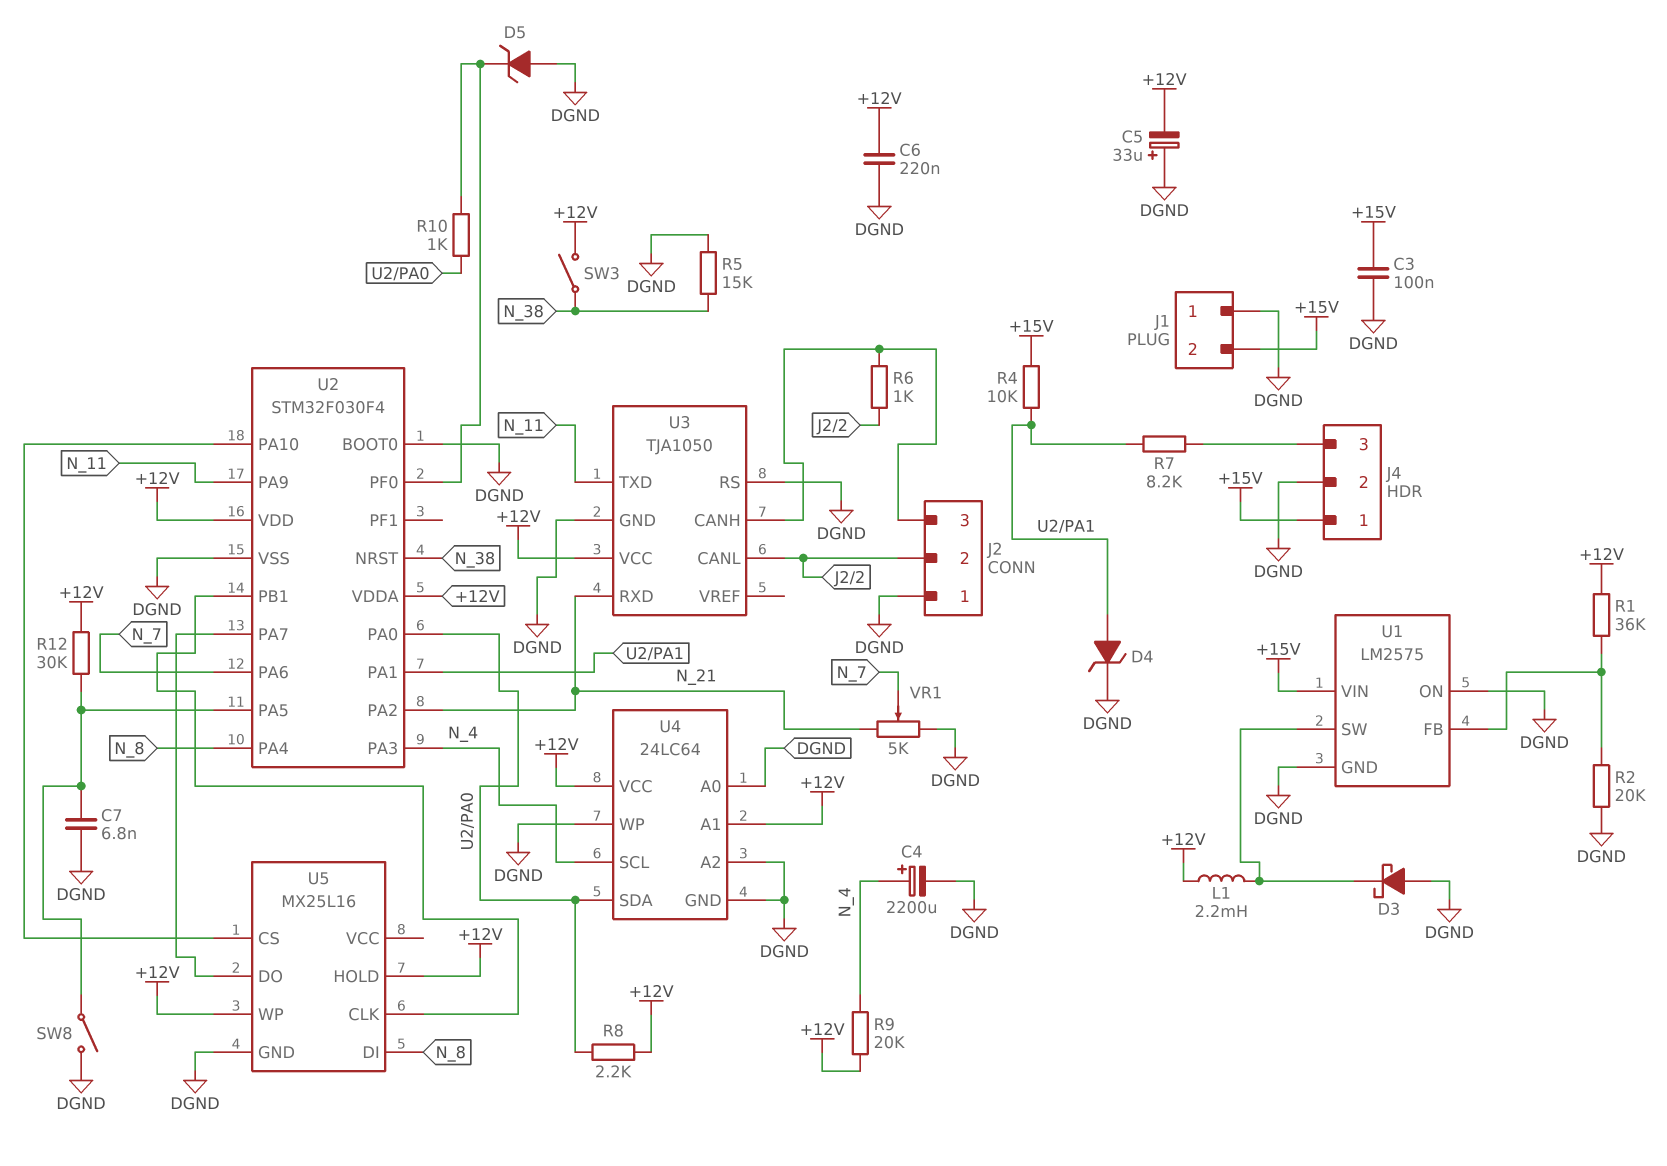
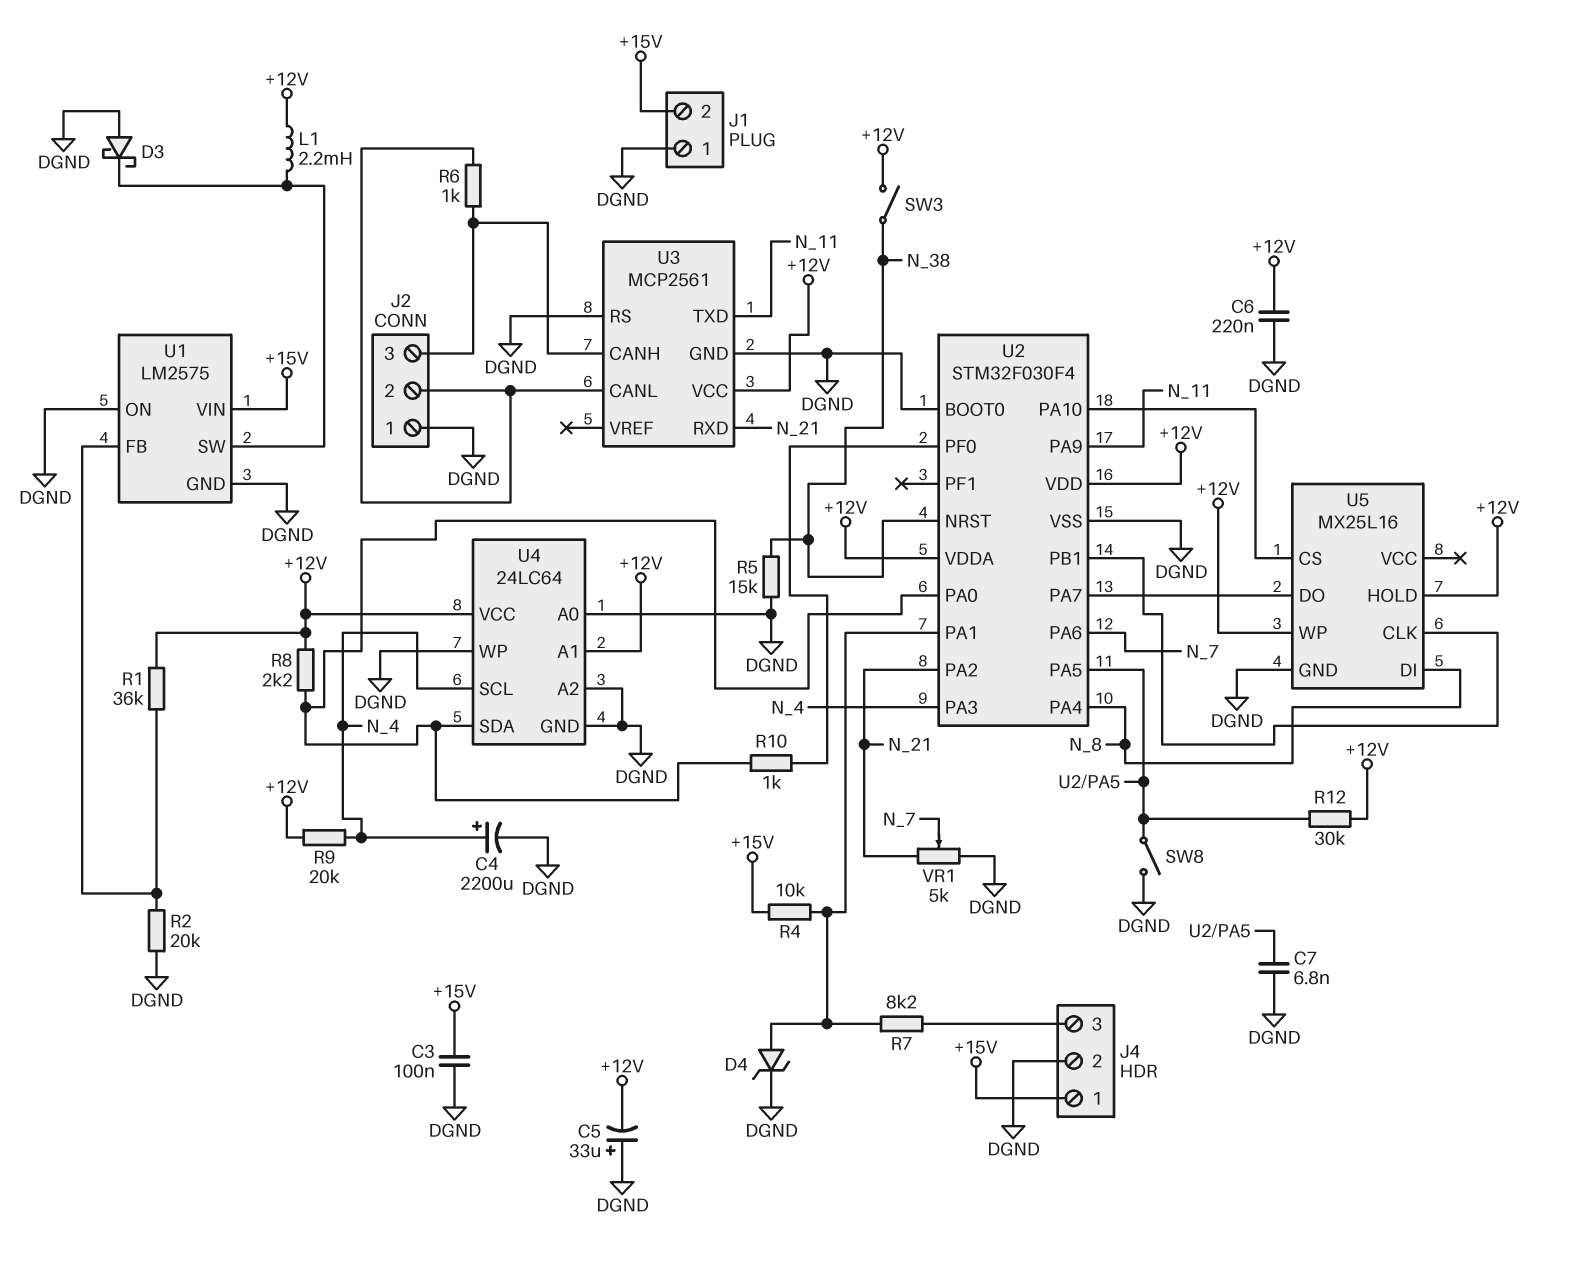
D5: zener (A DGND, K U2/PF0) -> none
U3: TJA1050 -> MCP2561

